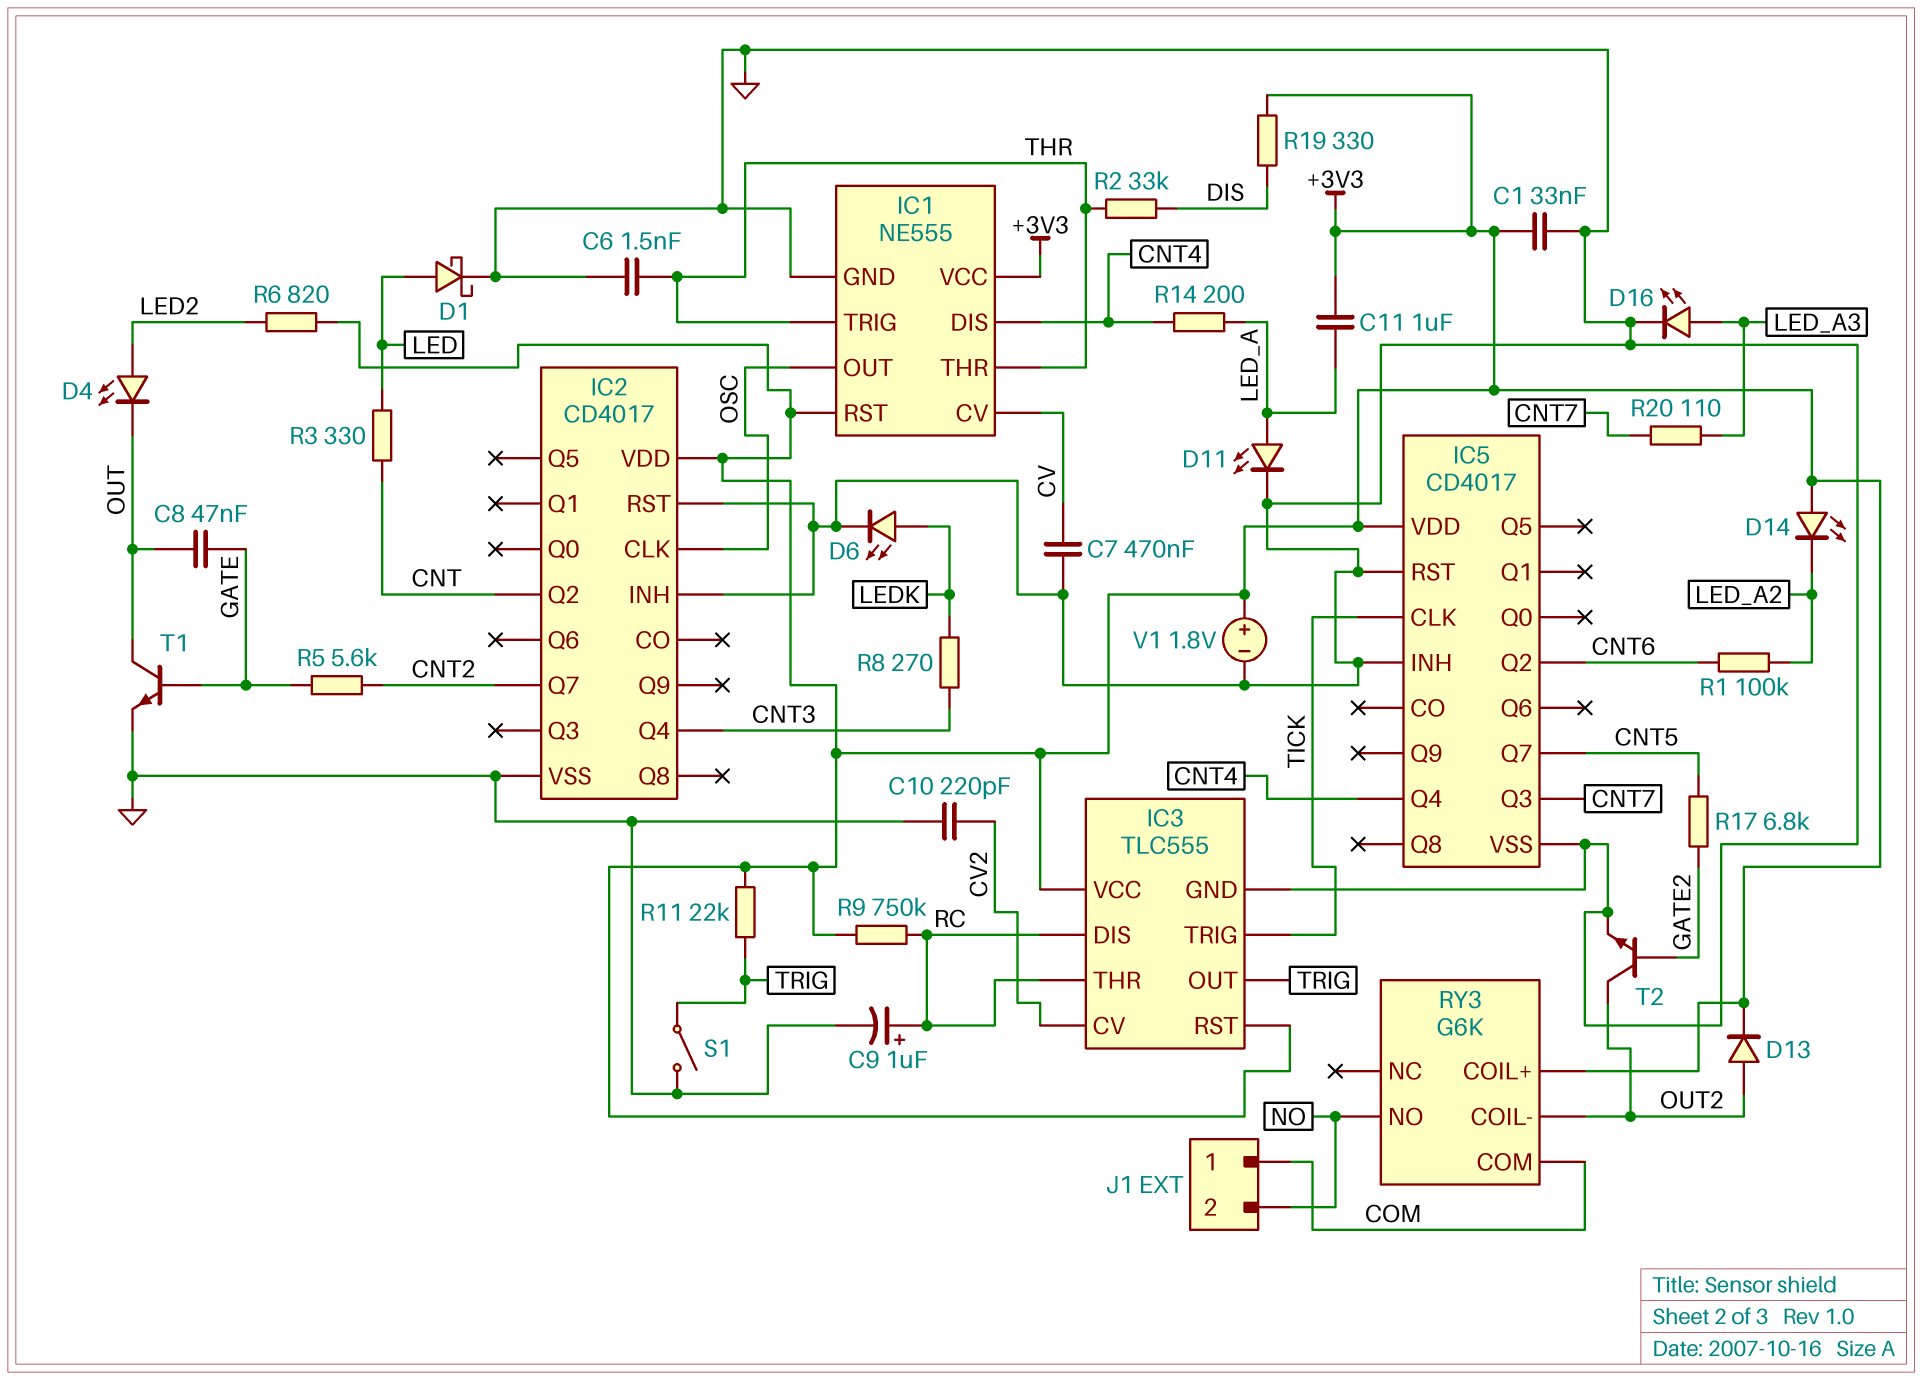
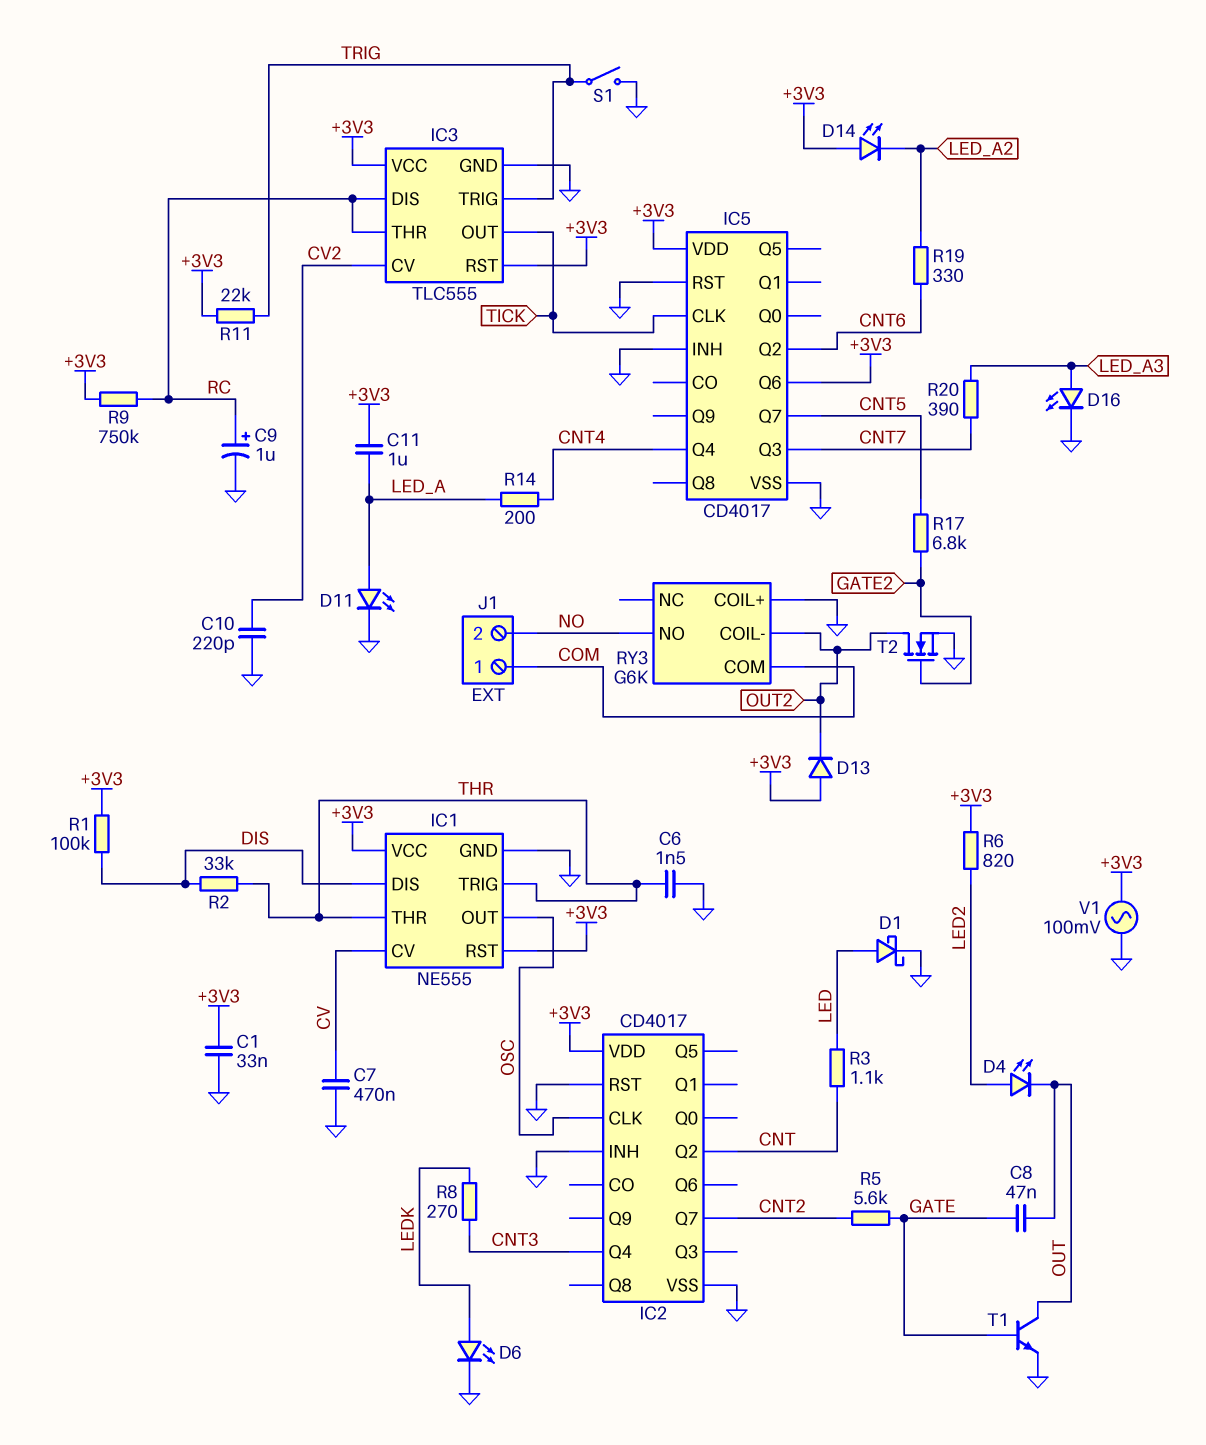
D13: diode (A OUT2, K +3V3) -> diode (A +3V3, K OUT2)
IC1 pin DIS: CNT4 -> DIS
IC3 pin OUT: TRIG -> TICK
IC3 pin TRIG: TICK -> TRIG
IC5 pin Q6: none -> +3V3
R1: 100k (CNT6, LED_A2) -> 100k (+3V3, DIS)
R3: 330 (CNT, LED) -> 1.1k (CNT, LED)
R19: 330 (+3V3, DIS) -> 330 (CNT6, LED_A2)
R20: 110 (CNT7, LED_A3) -> 390 (CNT7, LED_A3)
RY3 pin COIL+: +3V3 -> GND
T2: NPN (B GATE2, C OUT2, E GND) -> NMOS (G GATE2, D OUT2, S GND)
V1: 1.8V (plus +3V3, minus GND) -> AC 100mV (+3V3, GND)

